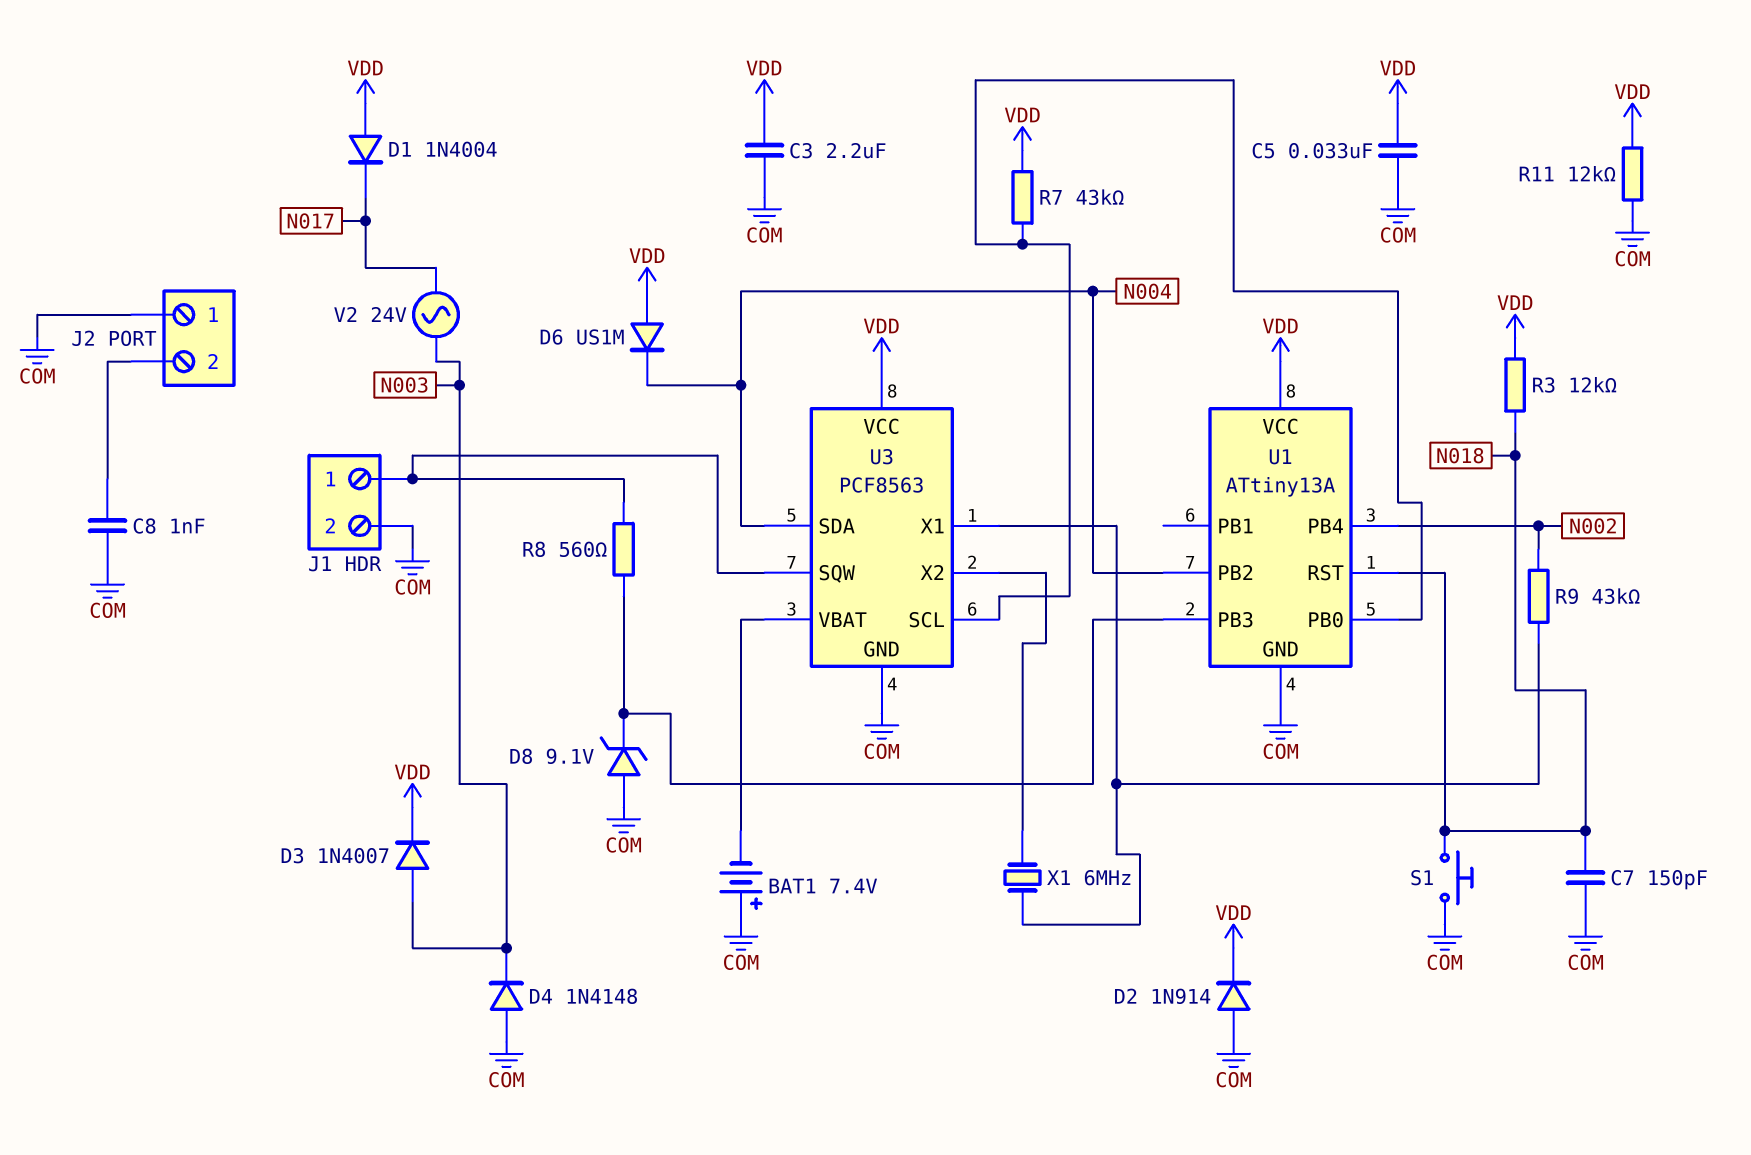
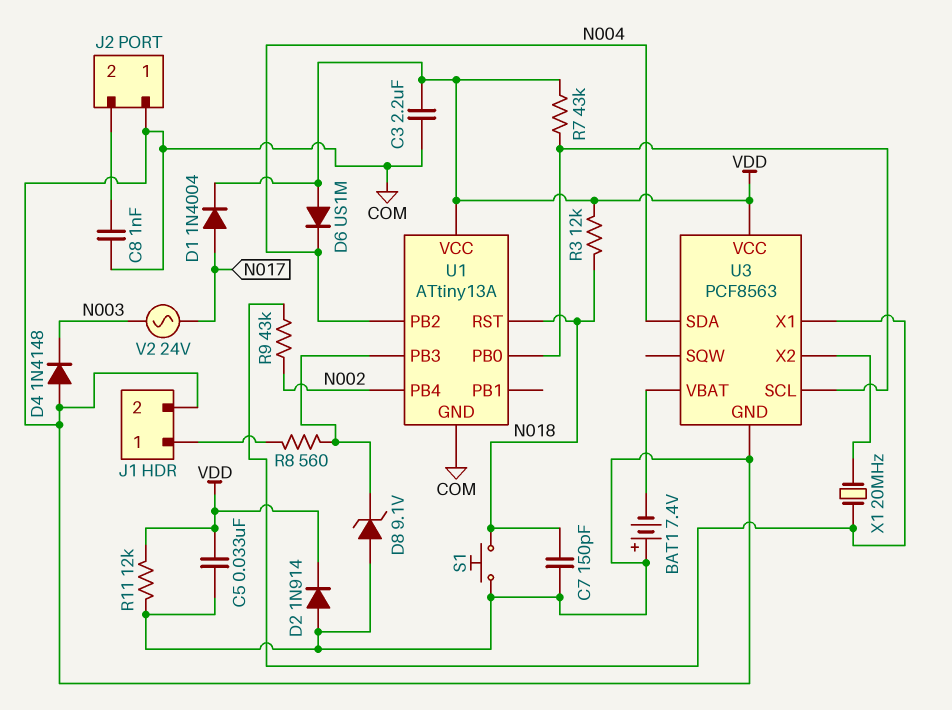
D1: diode 1N4004 (A VDD, K N017) -> diode 1N4004 (A N017, K VDD)
D3: diode 1N4007 (A N003, K VDD) -> none
U3 pin SQW: J1/1 -> none
X1: 6MHz (U3/X1, U3/X2) -> 20MHz (U3/X1, U3/X2)

